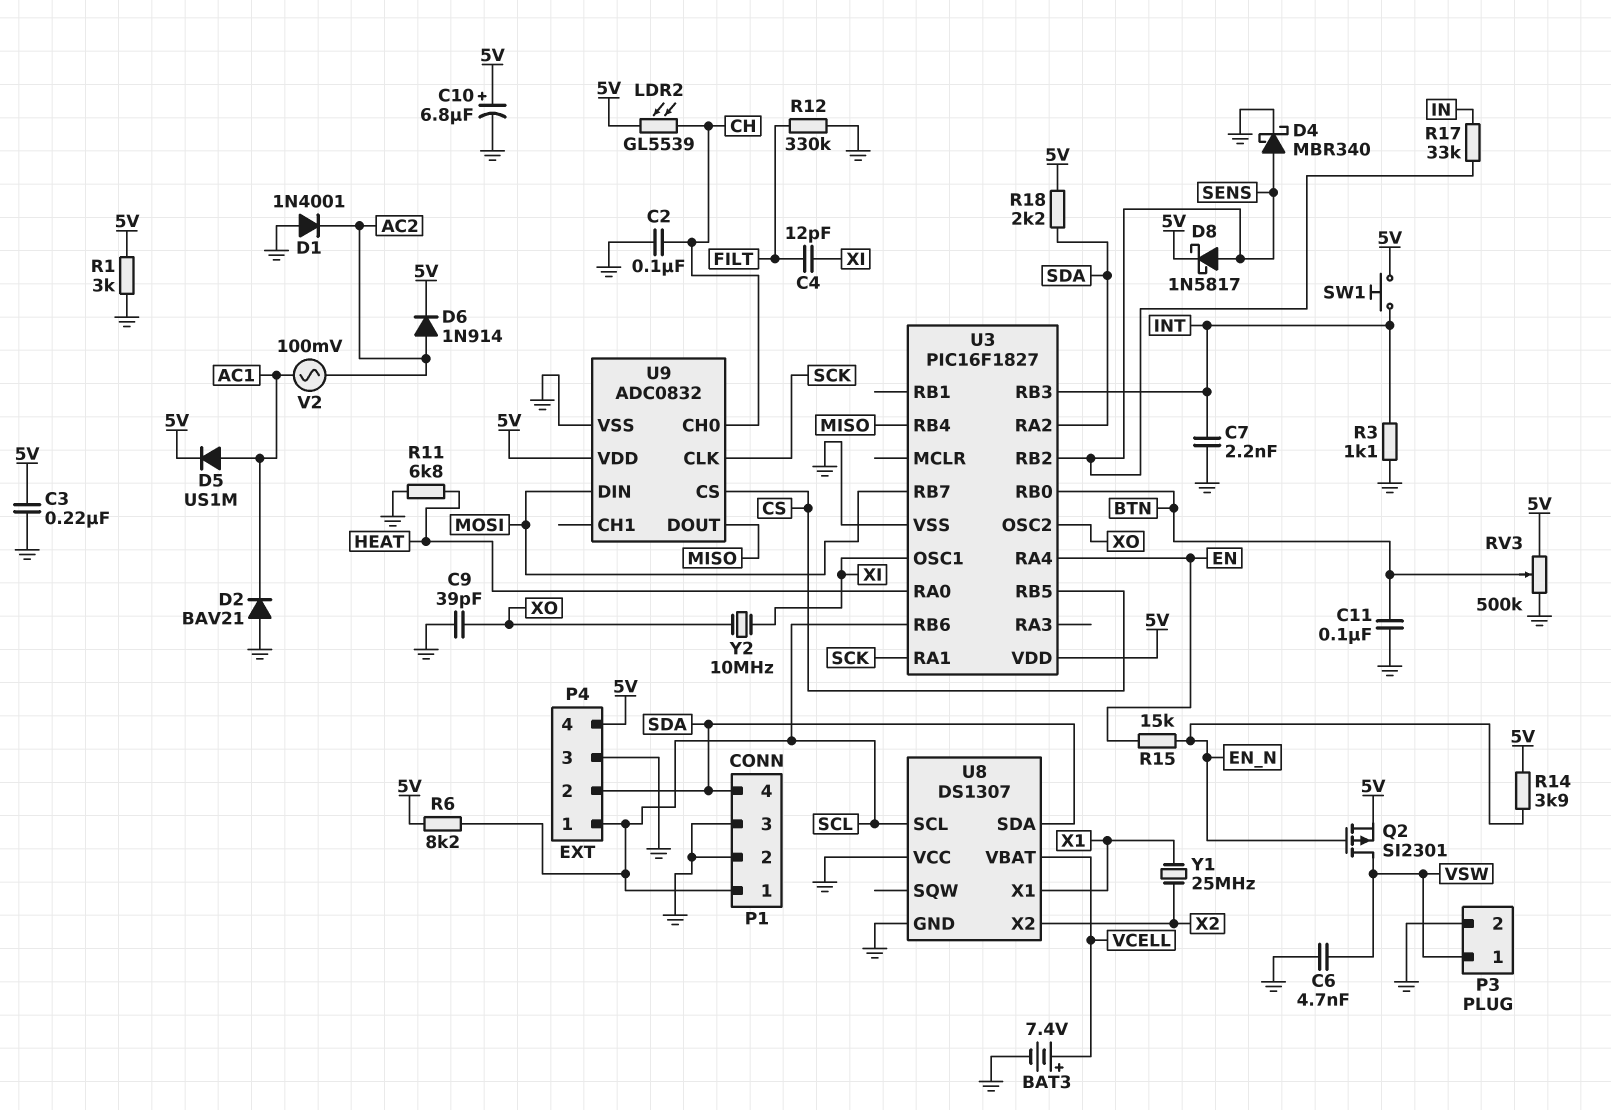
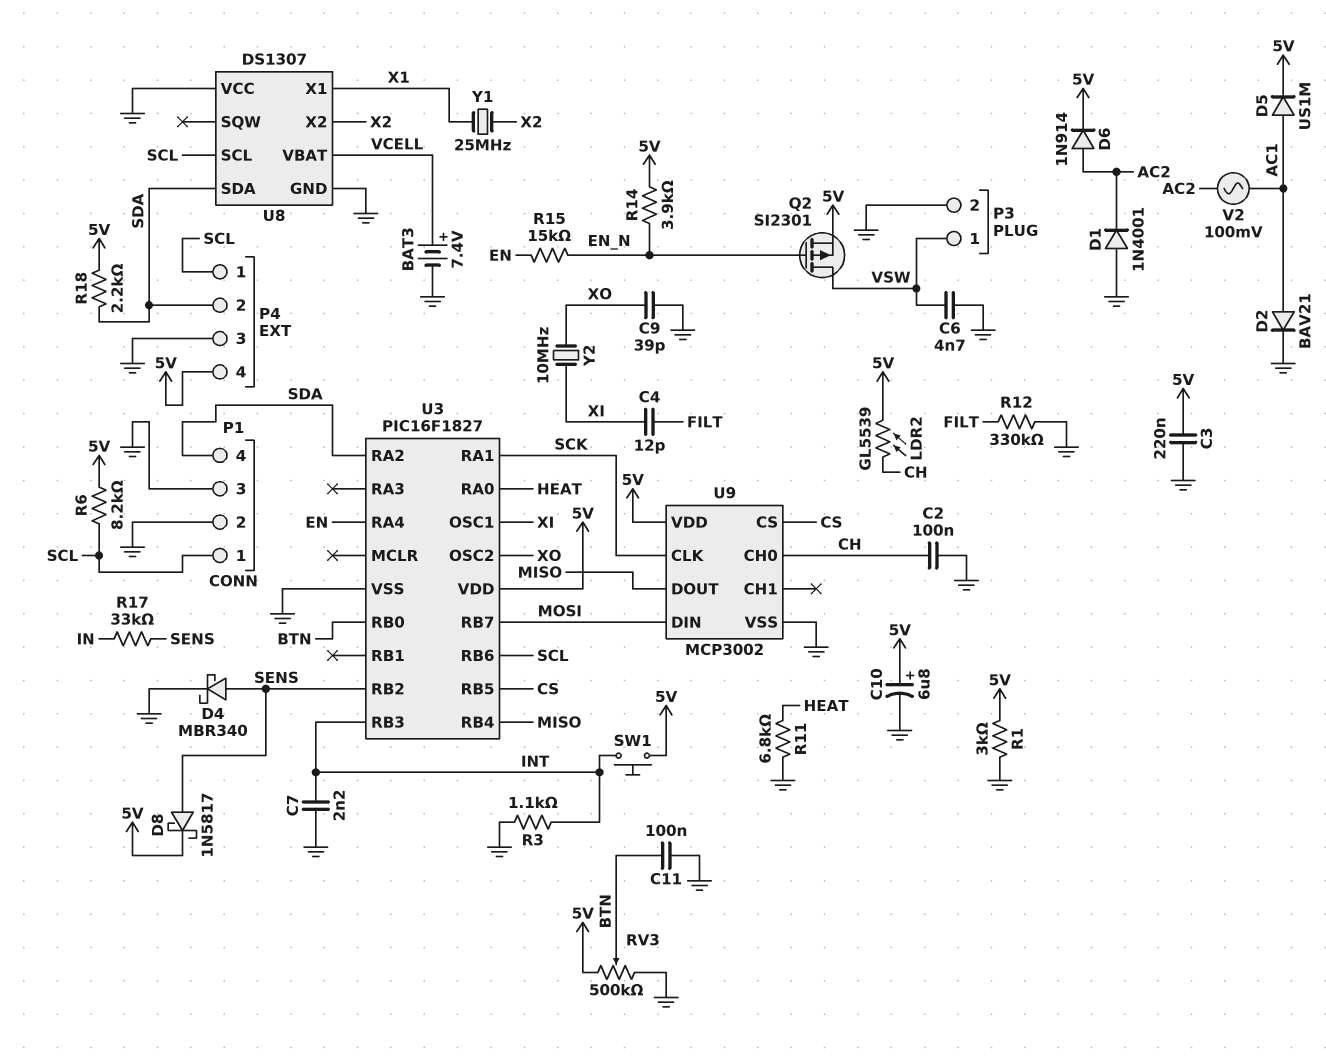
D2: diode BAV21 (A GND, K AC1) -> diode BAV21 (A AC1, K GND)
U9: ADC0832 -> MCP3002

